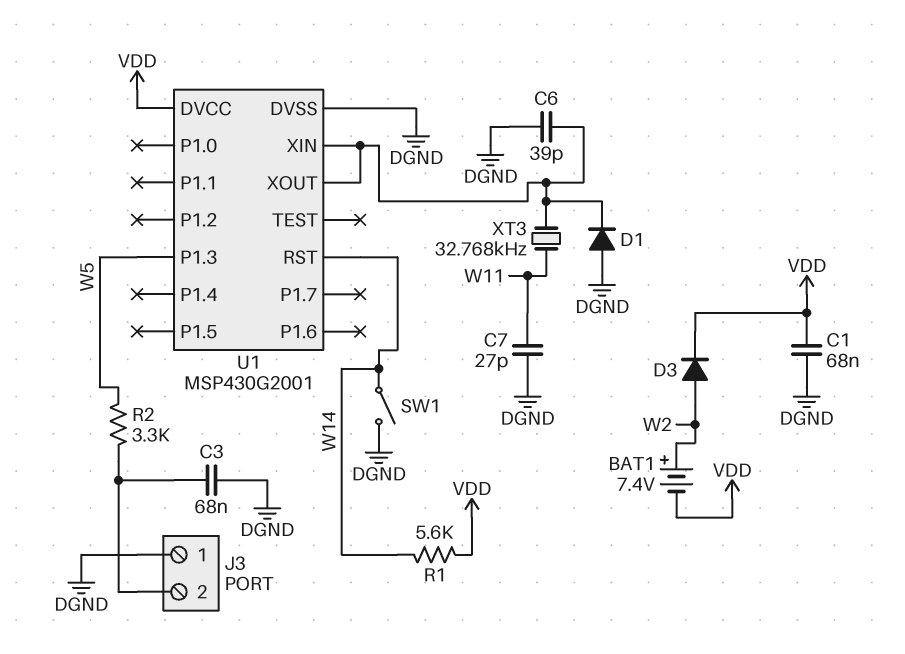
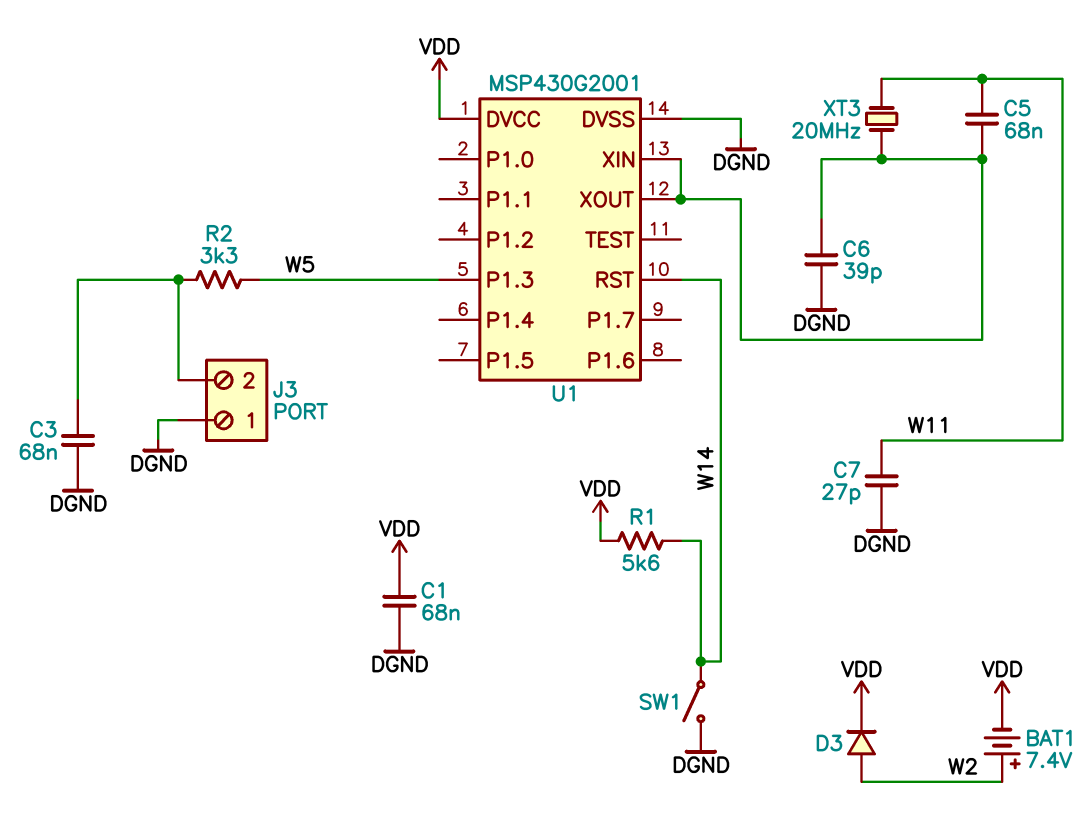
C5: none -> 68nF (U1/XIN, W11)
D1: diode (A DGND, K U1/XIN) -> none
XT3: 32.768kHz (U1/XIN, W11) -> 20MHz (U1/XIN, W11)

